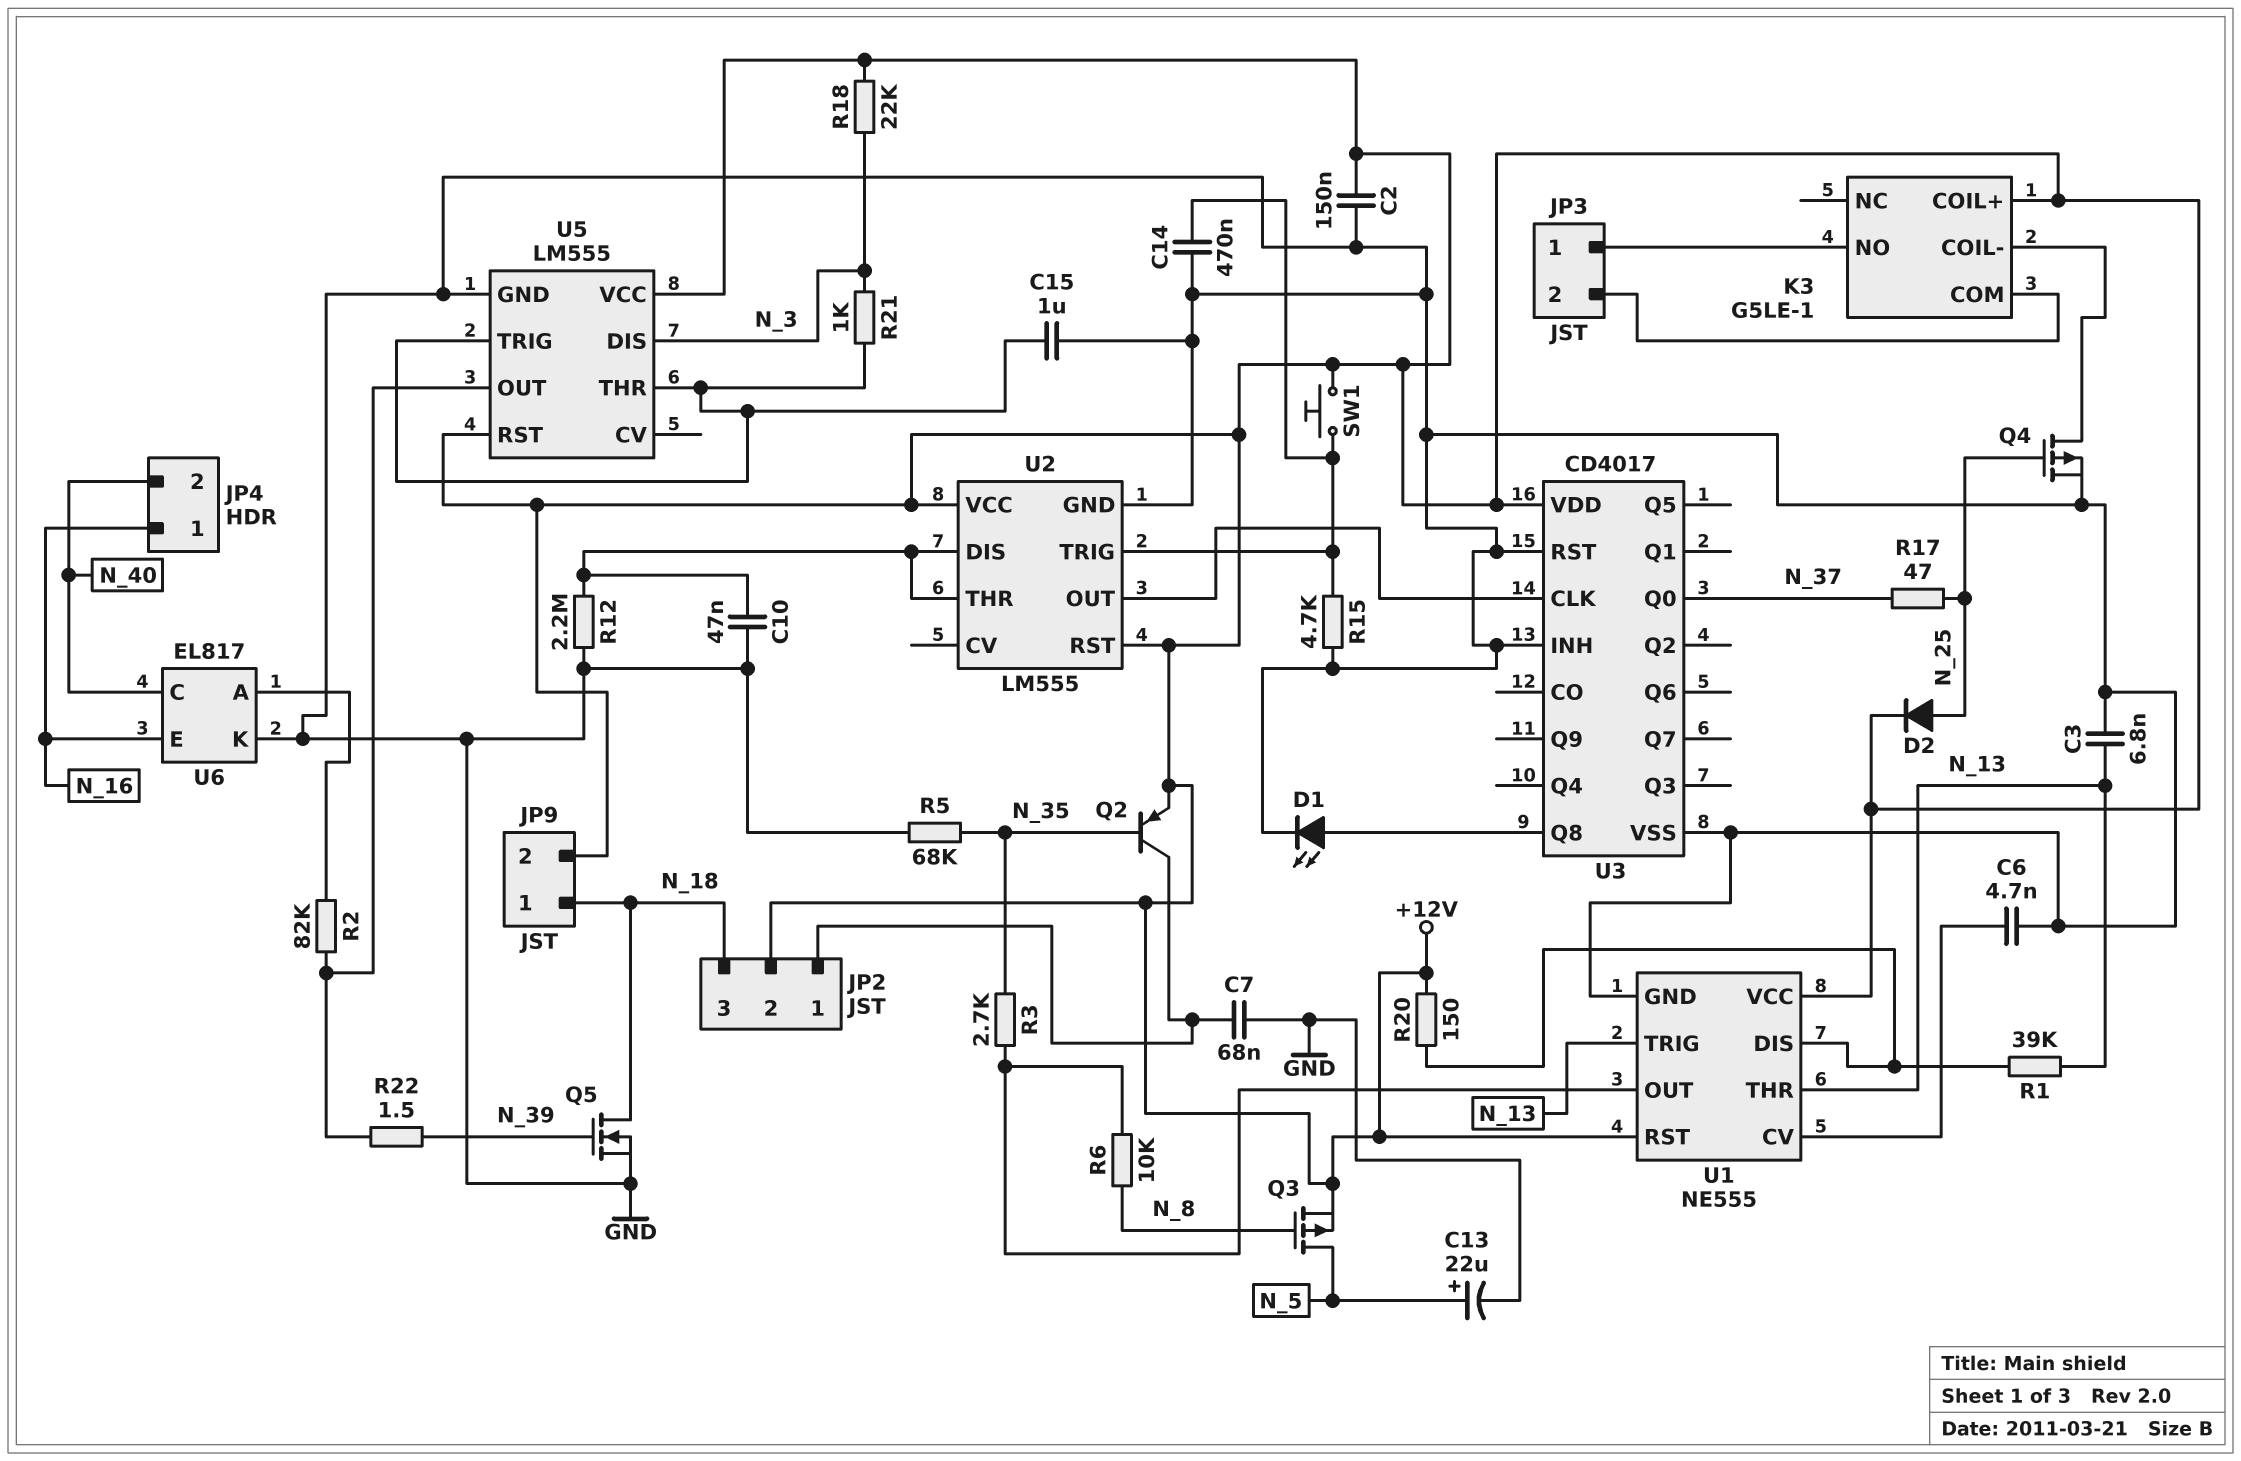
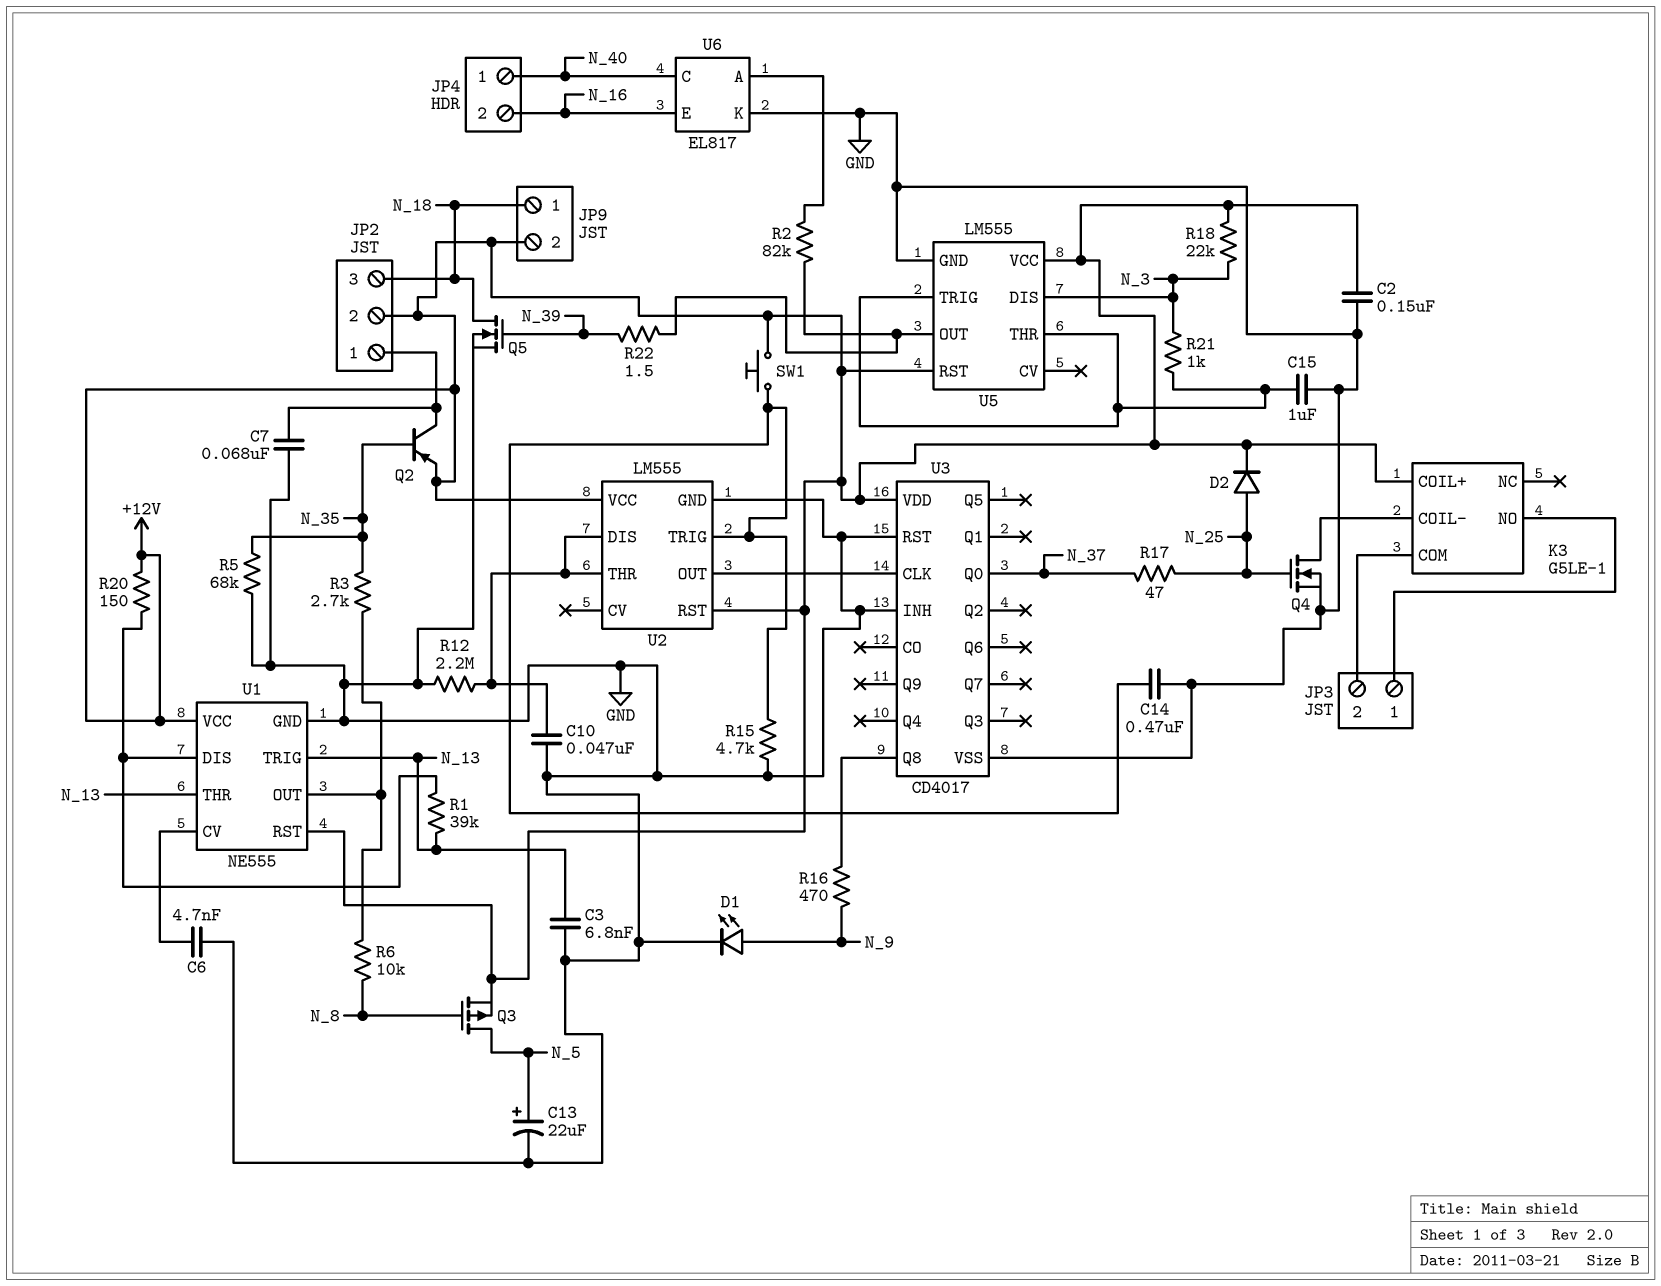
D1: LED (A U3/Q8, K GND) -> LED (A N_9, K GND)
JP4 pin 1: N_16 -> N_40
JP4 pin 2: N_40 -> N_16
Q4: PMOS (G N_25, D K3/COIL-, S GND) -> NMOS (G N_25, D K3/COIL-, S GND)
R16: none -> 470 (N_9, U3/Q8)

